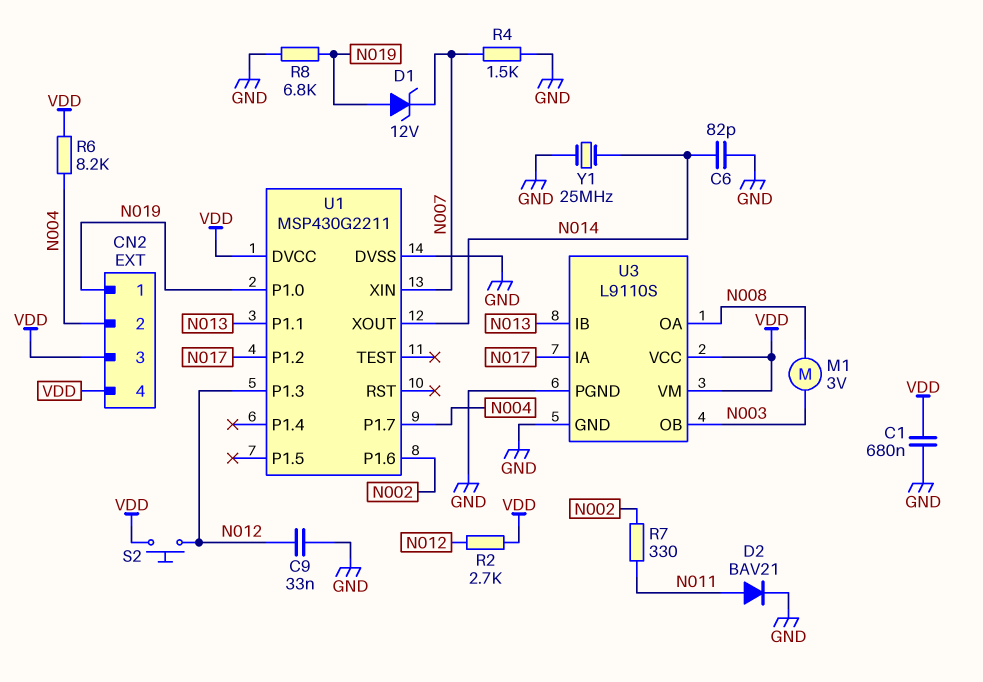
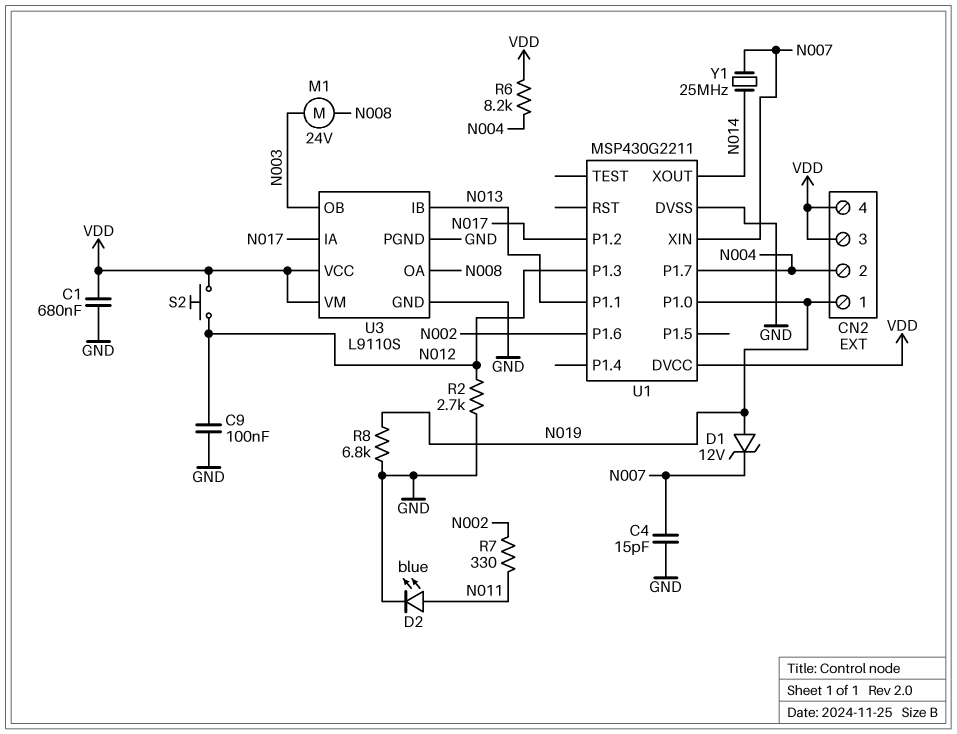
C4: none -> 15pF (GND, N007)
C6: 82pF (GND, N014) -> none
C9: 33nF (GND, N012) -> 100nF (GND, N012)
D2: diode BAV21 (A N011, K GND) -> LED blue (A N011, K GND)
M1: motor 3V (N003, N008) -> motor 24V (N003, N008)
R2: 2.7k (N012, VDD) -> 2.7k (GND, N012)
R4: 1.5k (GND, N007) -> none
Y1: 25MHz (GND, N014) -> 25MHz (N007, N014)

